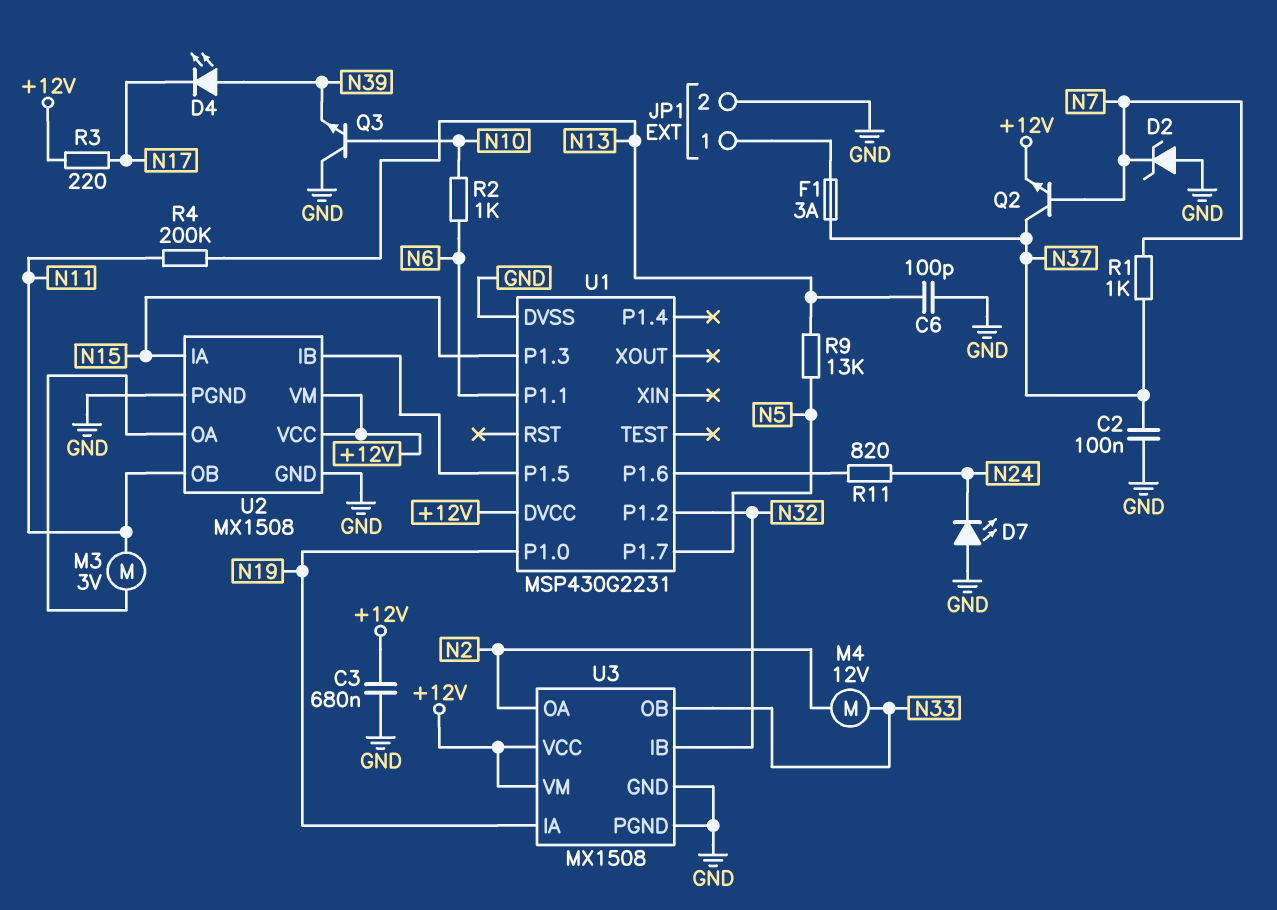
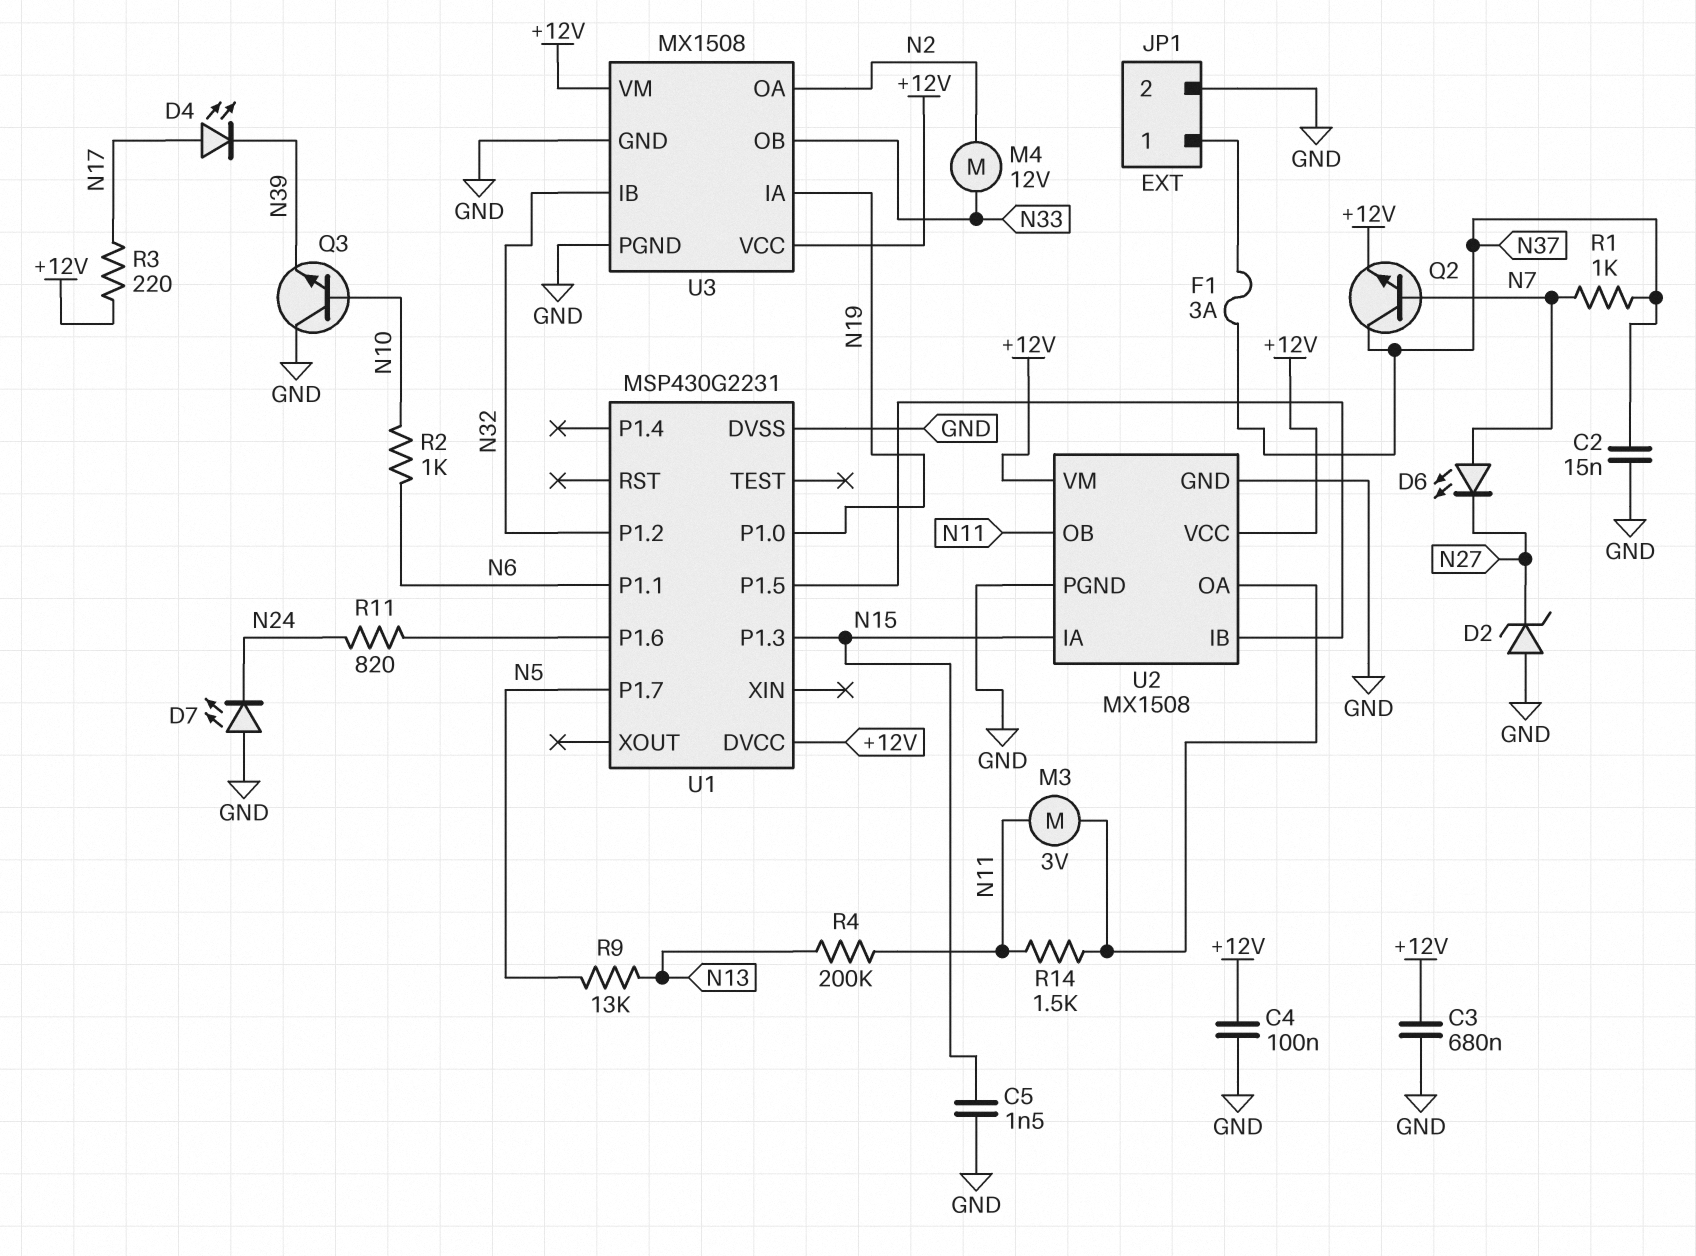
C2: 100nF (GND, N37) -> 15nF (GND, N37)
C4: none -> 100nF (+12V, GND)
C5: none -> 1.5nF (GND, N15)
C6: 100pF (GND, N13) -> none
D2: zener (A GND, K N7) -> zener (A GND, K N27)
D4: LED (A N39, K N17) -> LED (A N17, K N39)
D6: none -> LED (A N7, K N27)
R14: none -> 1.5k (N11, U2/OA)

